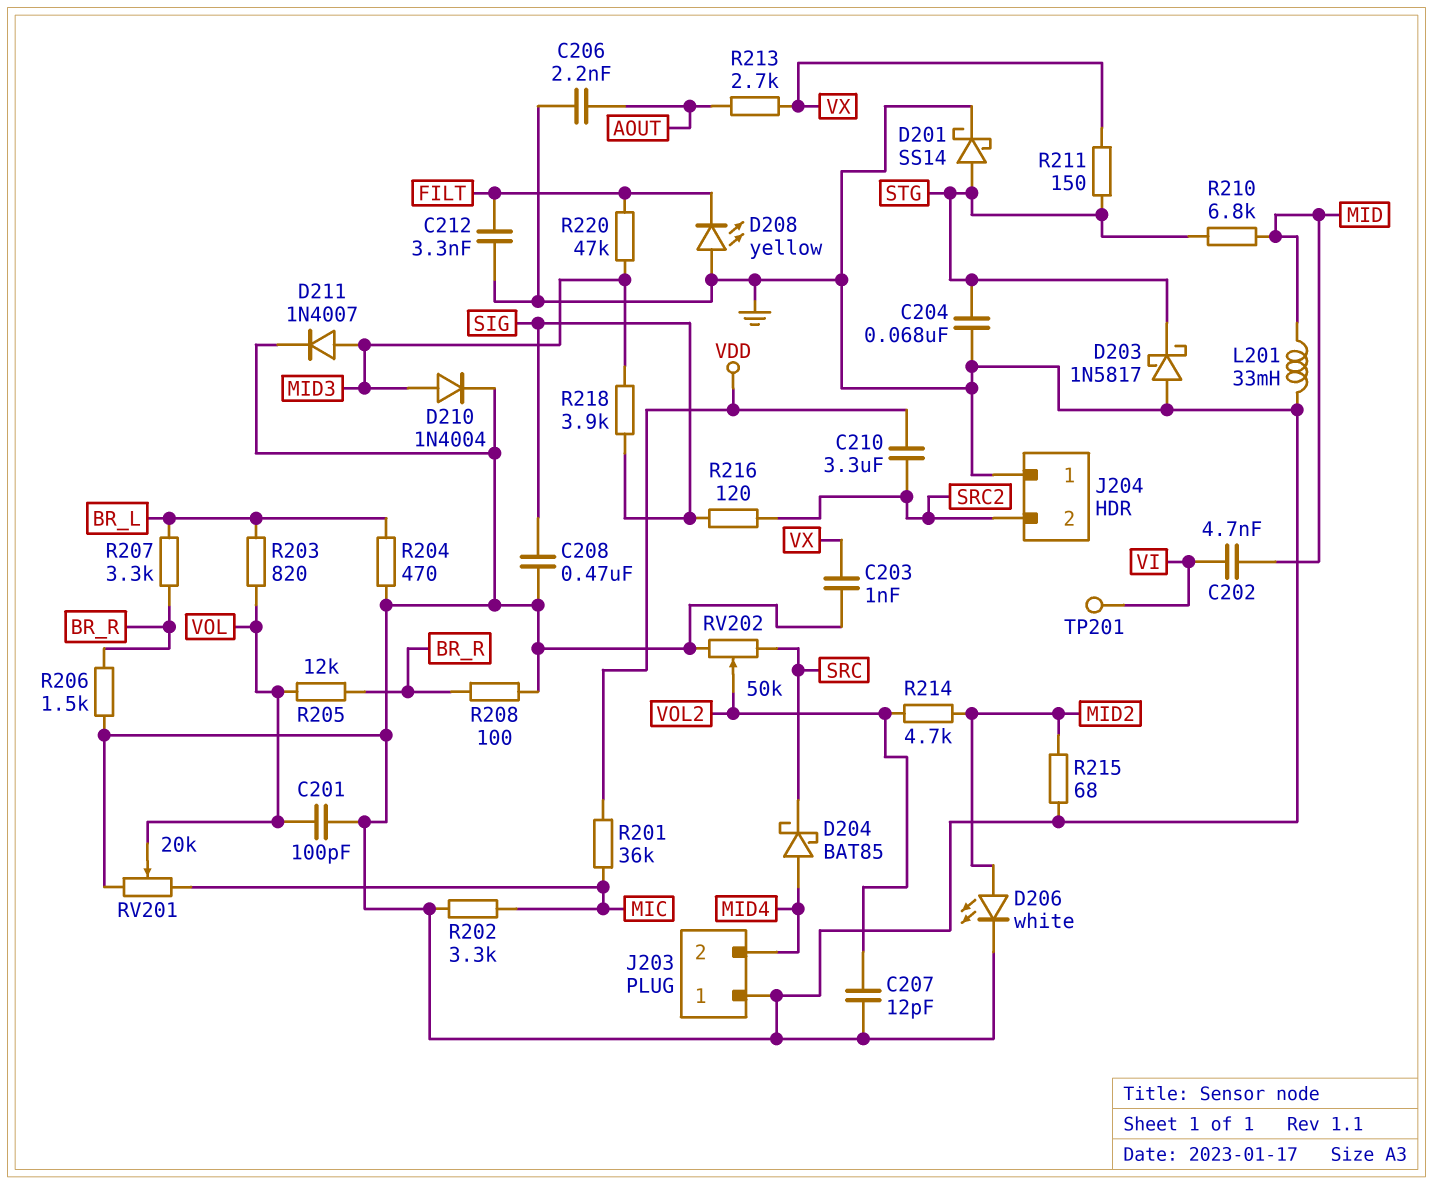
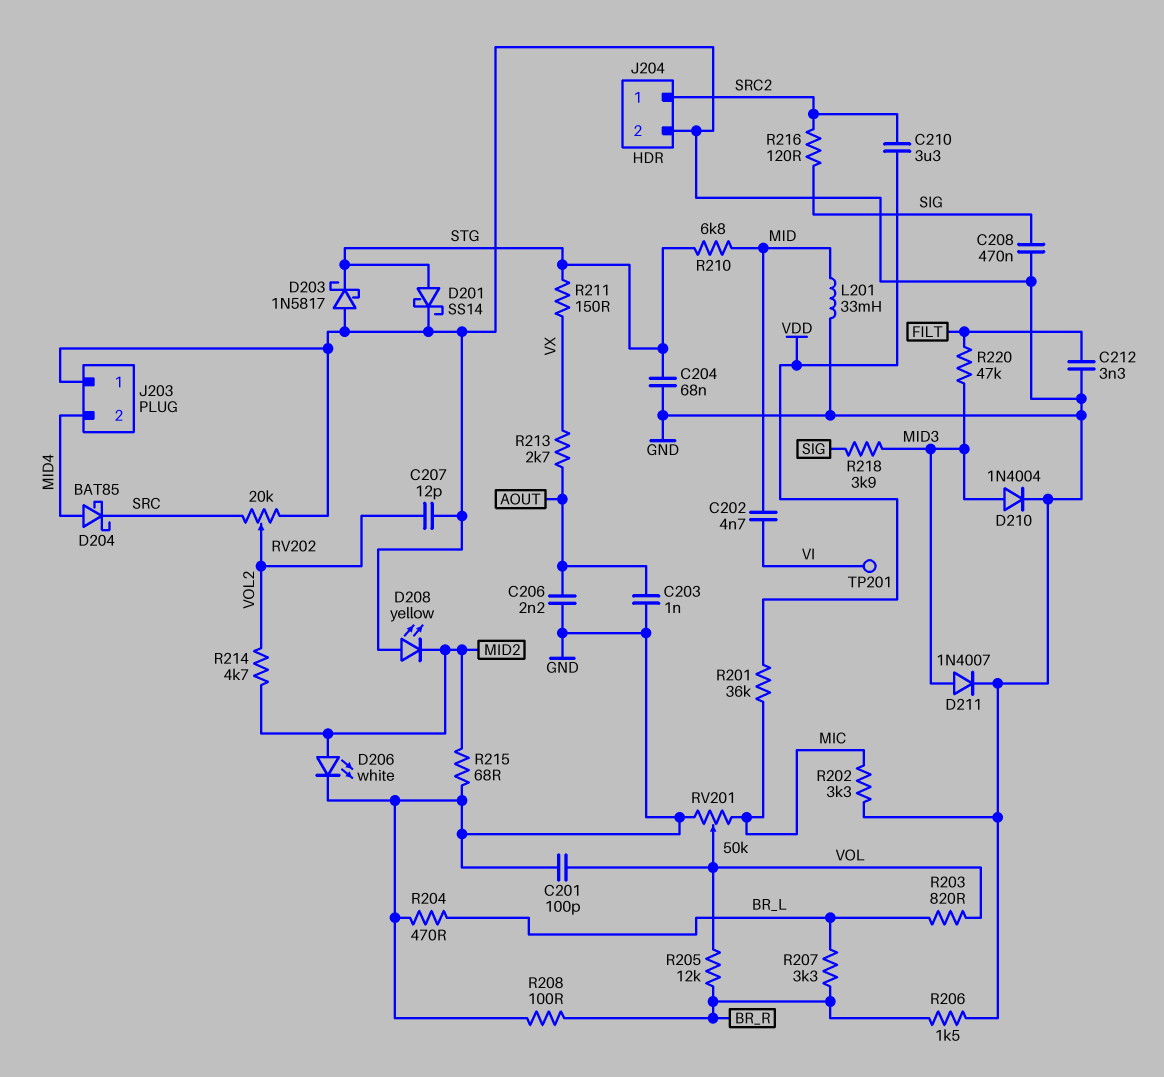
C203: 1nF (GND, VX) -> 1nF (AOUT, GND)
D208: LED yellow (A GND, K FILT) -> LED yellow (A GND, K MID2)
J204 pin 1: GND -> SRC2
J204 pin 2: SRC2 -> GND
RV201: 20k (GND, MIC, wiper VOL) -> 50k (GND, MIC, wiper VOL)
RV202: 50k (GND, SRC, wiper VOL2) -> 20k (GND, SRC, wiper VOL2)

